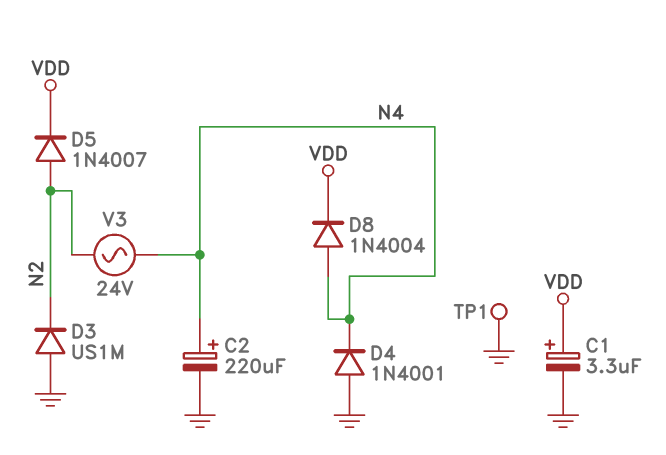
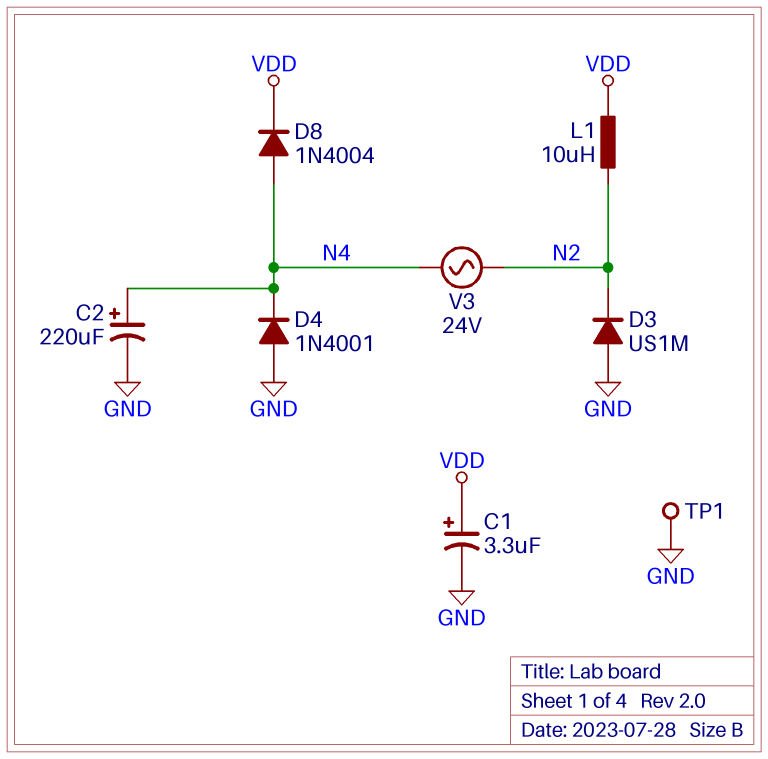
D5: diode 1N4007 (A N2, K VDD) -> none
L1: none -> 10uH (N2, VDD)

